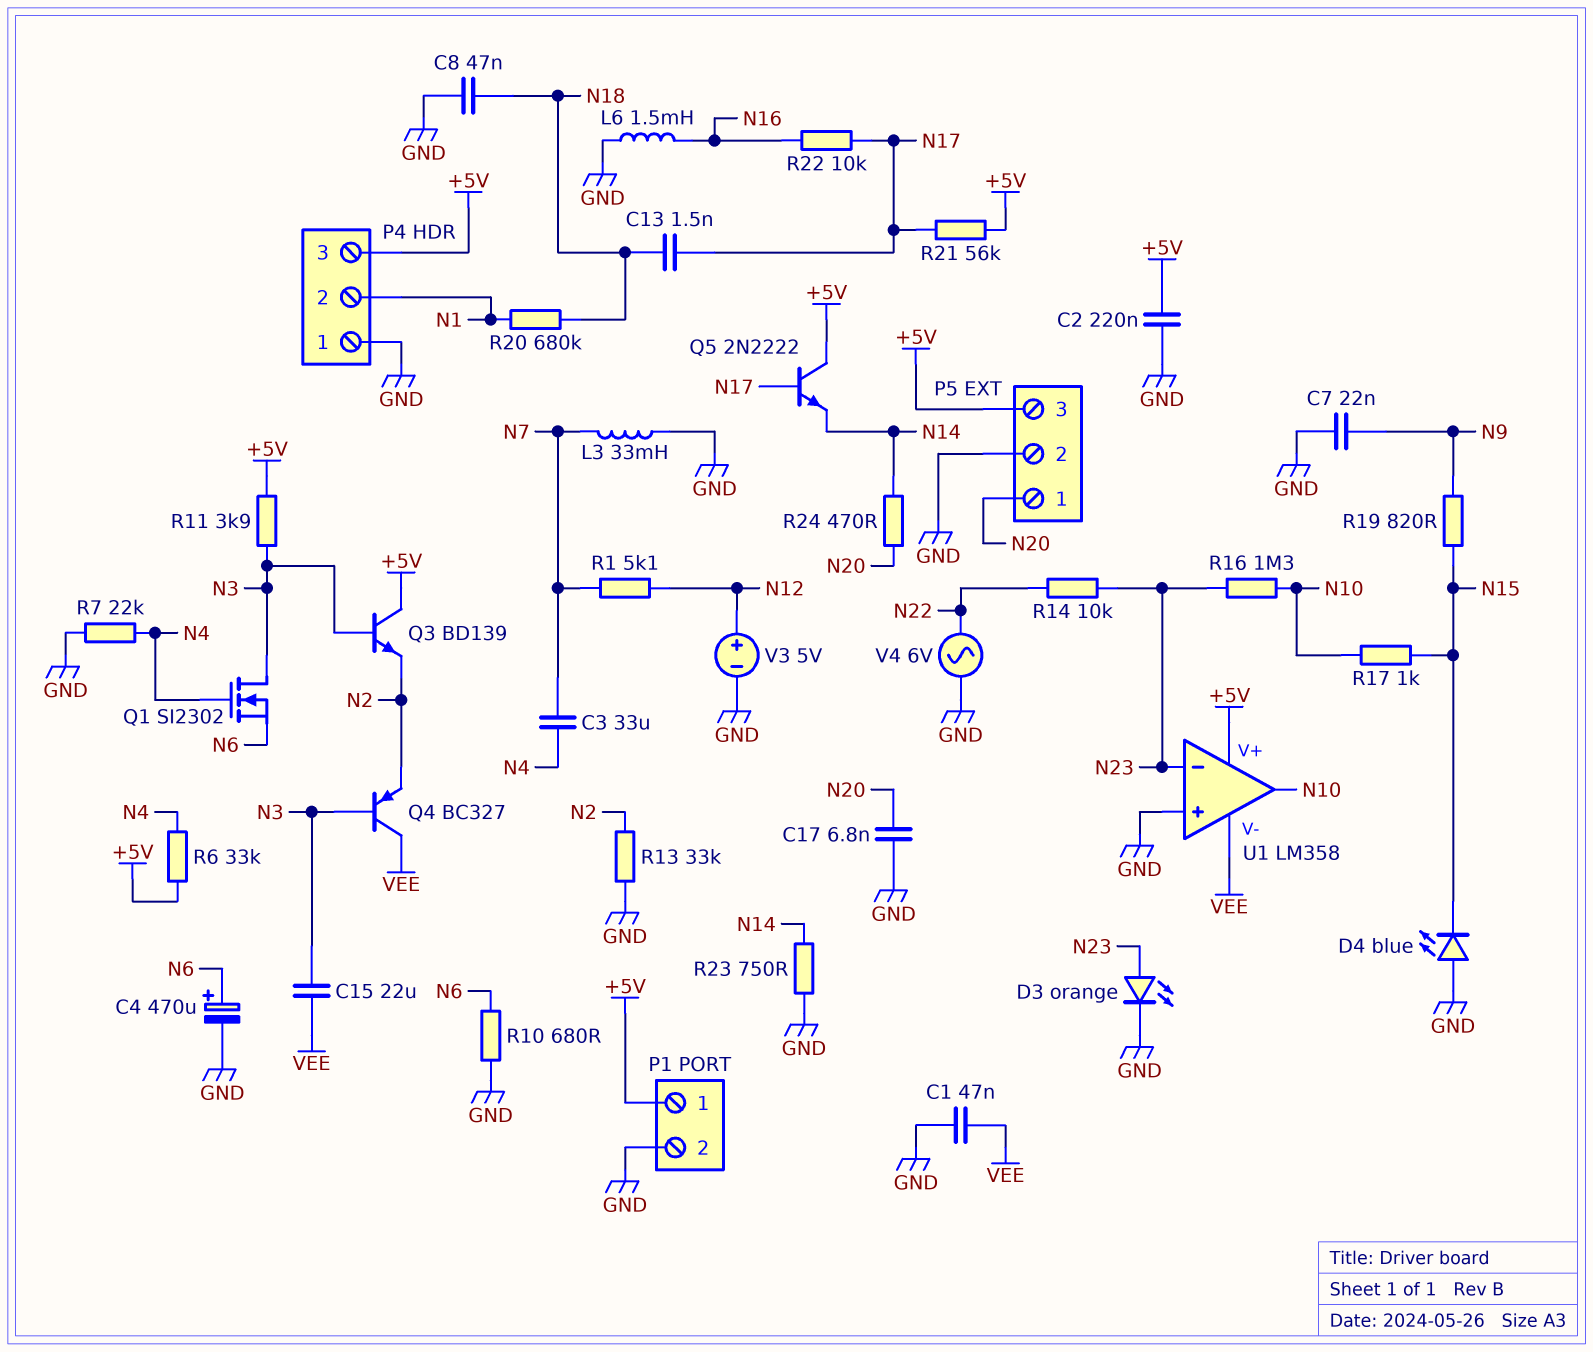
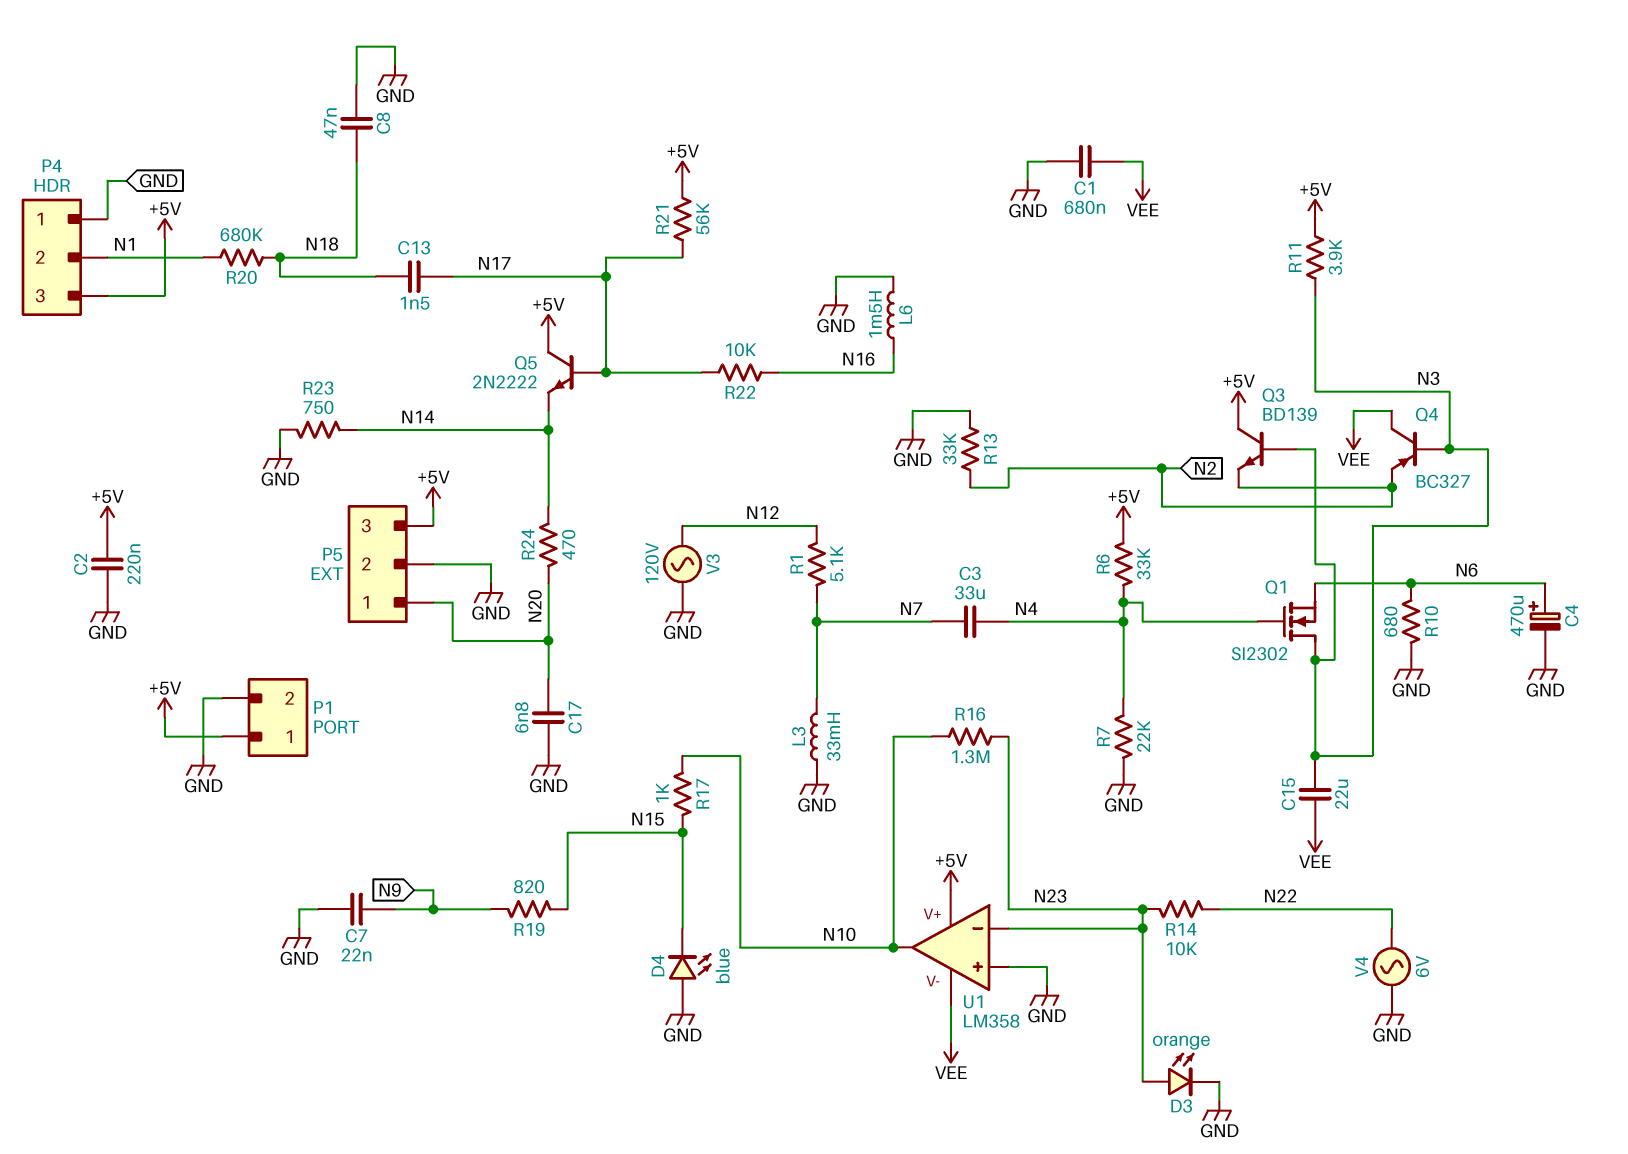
C1: 47nF (GND, VEE) -> 680nF (GND, VEE)
V3: 5V (plus N12, minus GND) -> AC 120V (GND, N12)

